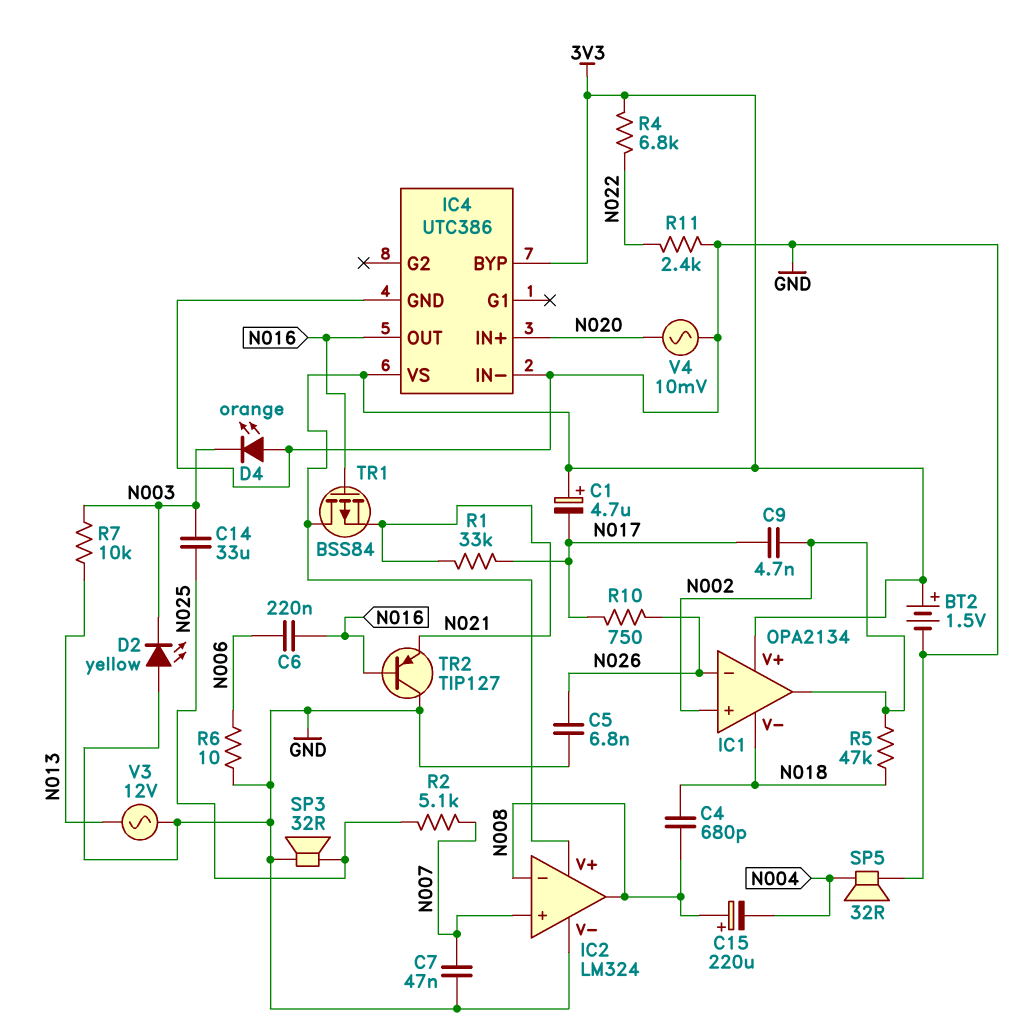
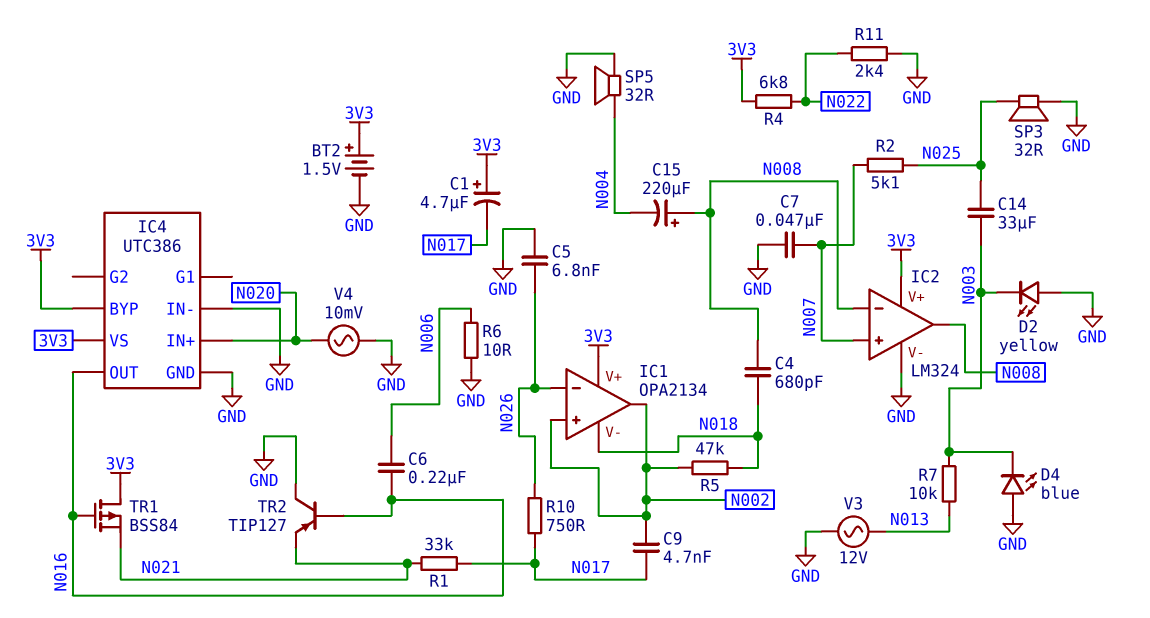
D4: LED orange (A GND, K N003) -> LED blue (A GND, K N003)

